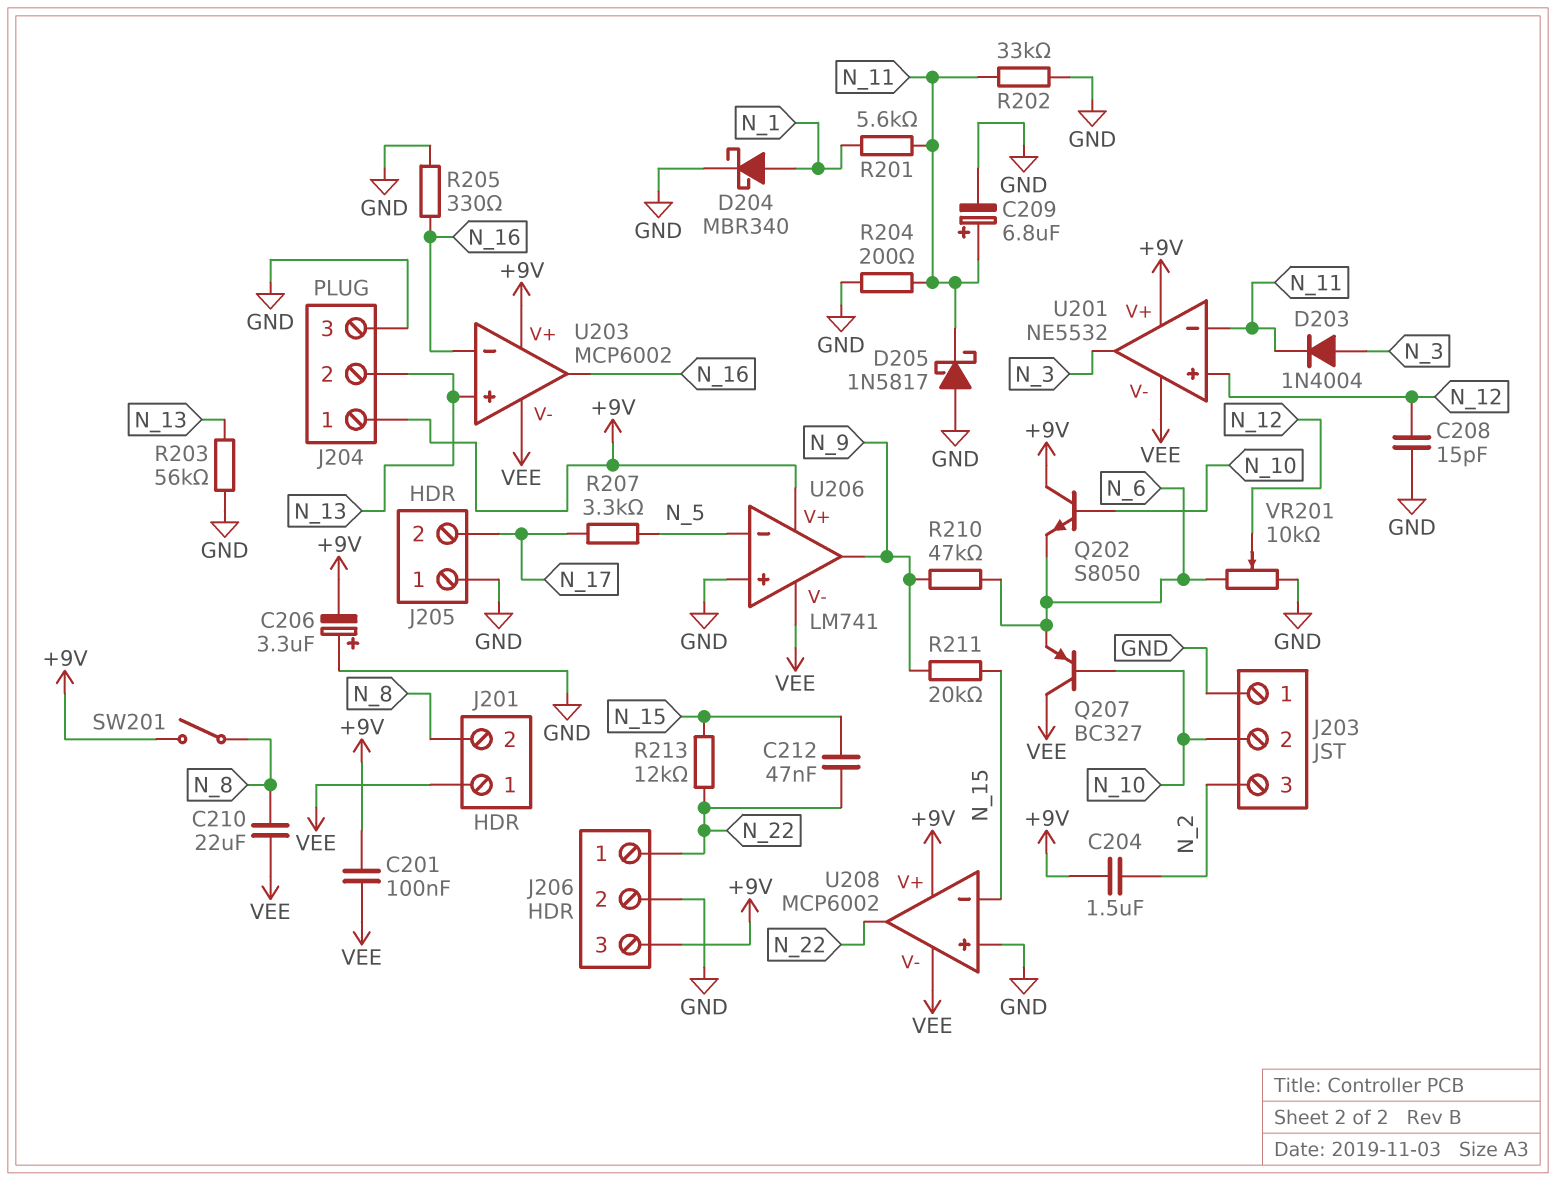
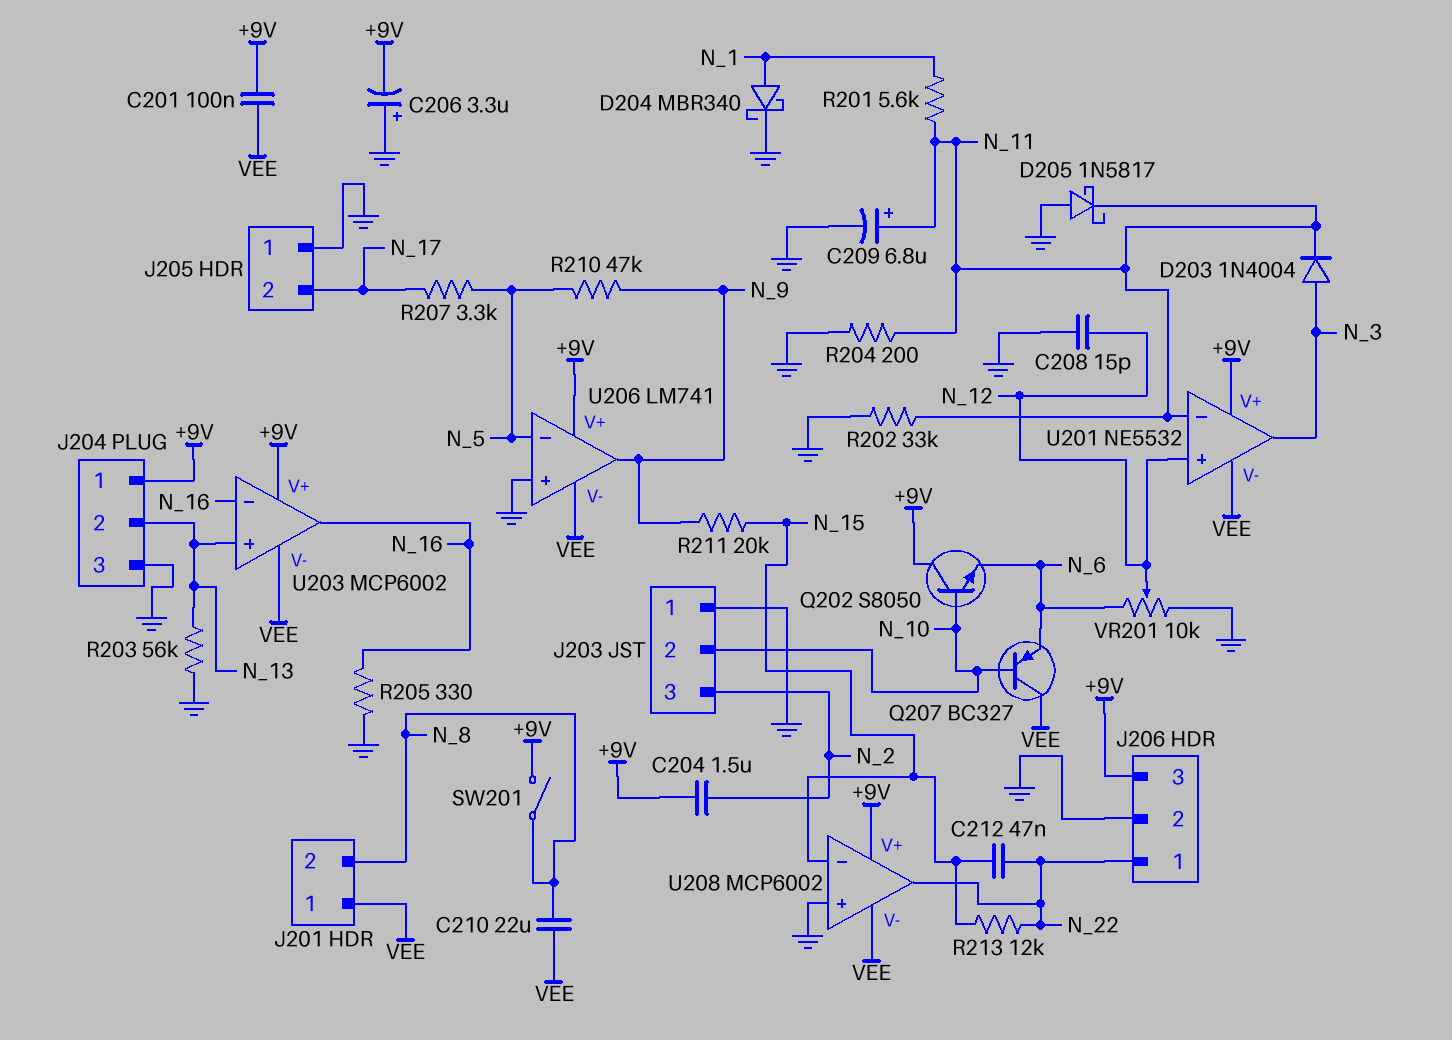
R210: 47k (N_6, N_9) -> 47k (N_5, N_9)

